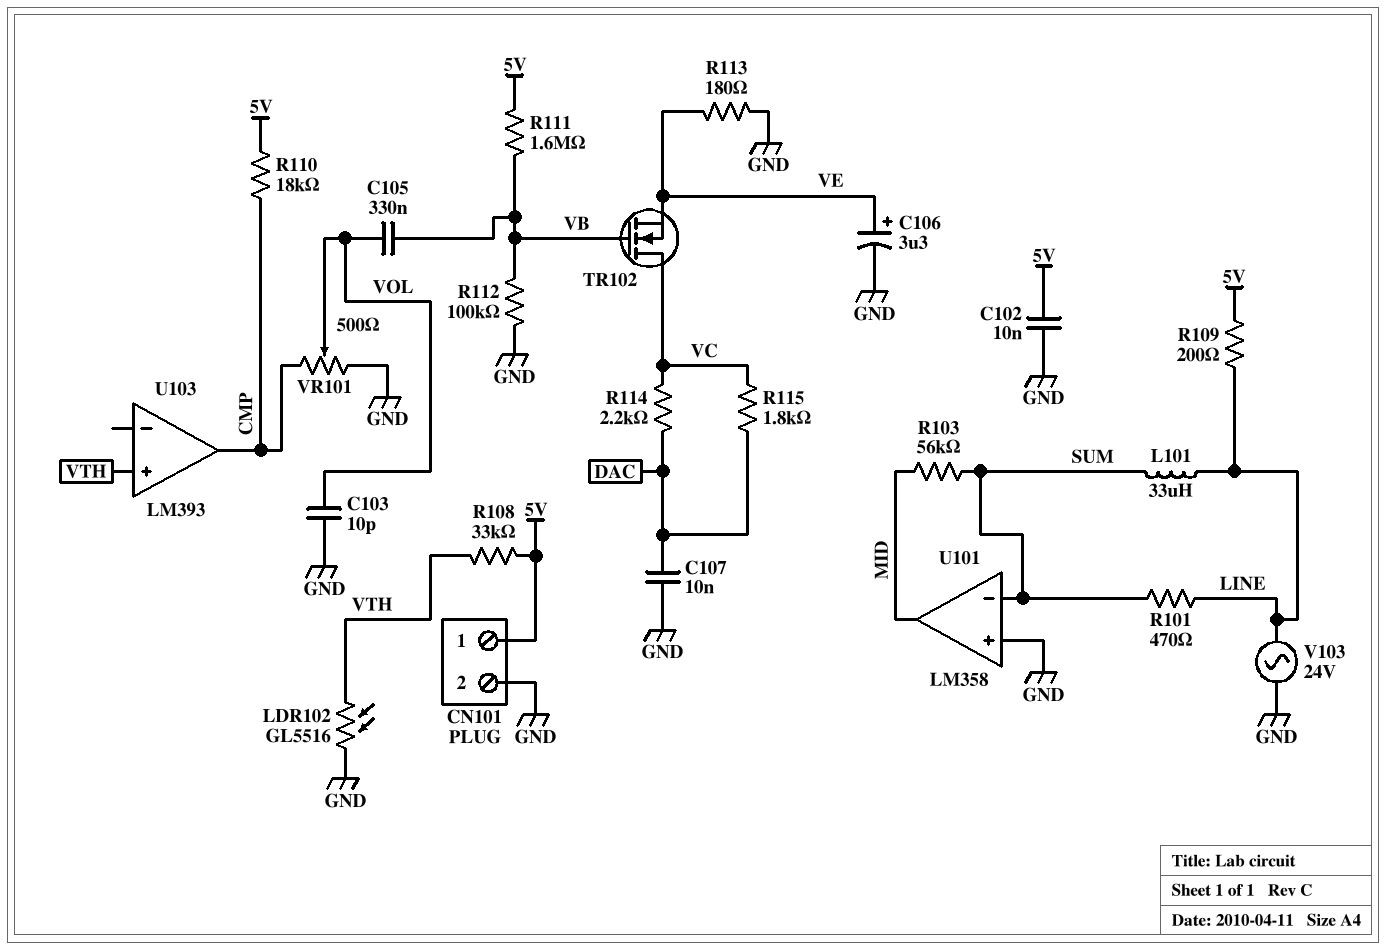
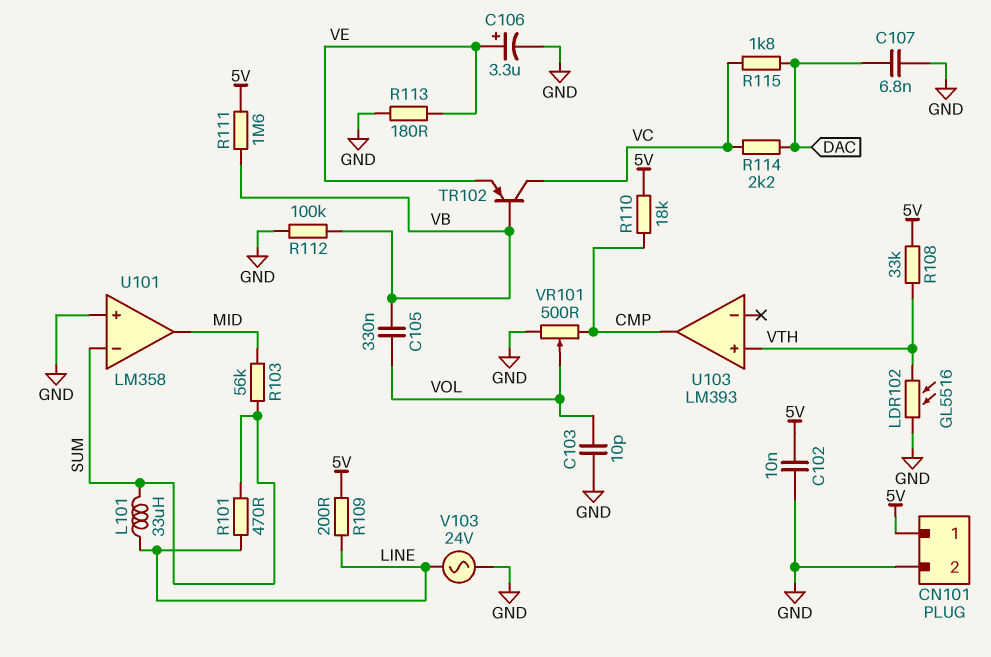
C107: 10nF (DAC, GND) -> 6.8nF (DAC, GND)
TR102: NMOS (G VB, D VC, S VE) -> PNP (B VB, C VC, E VE)

